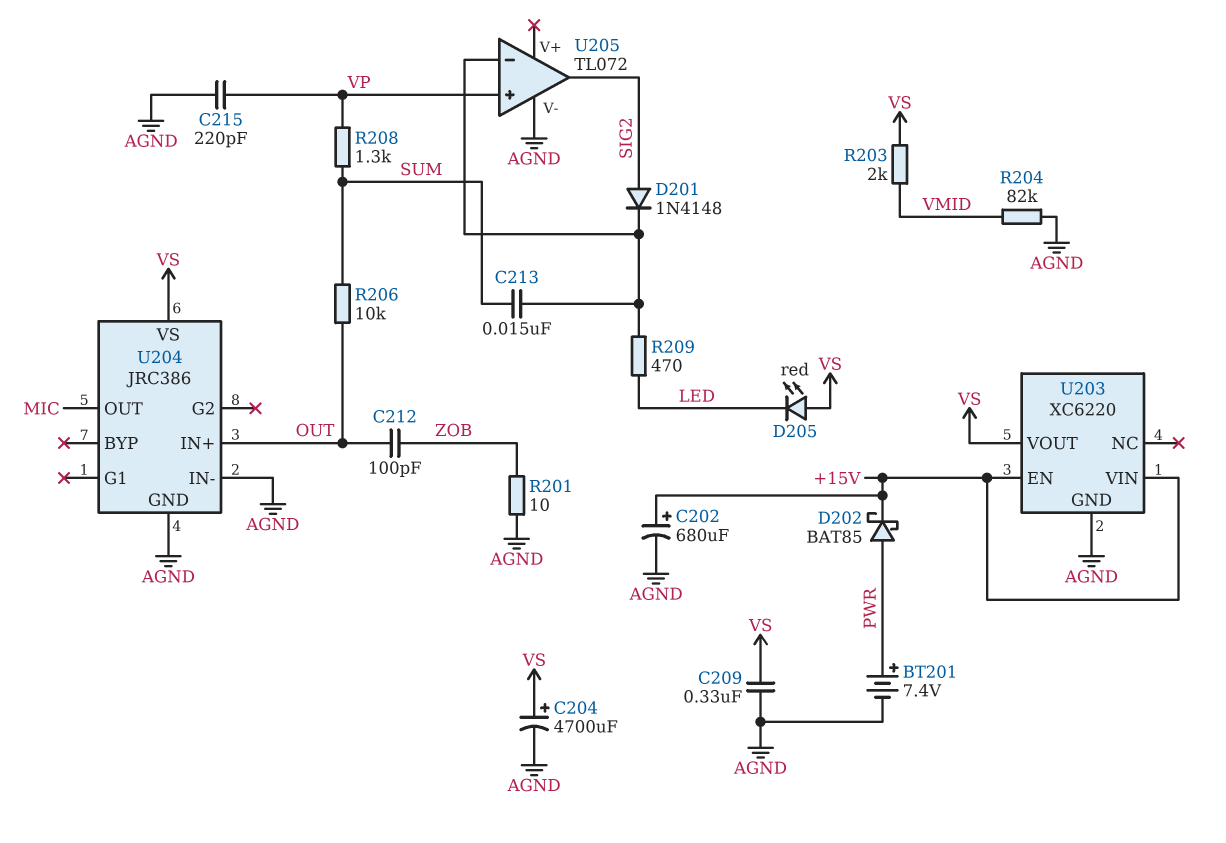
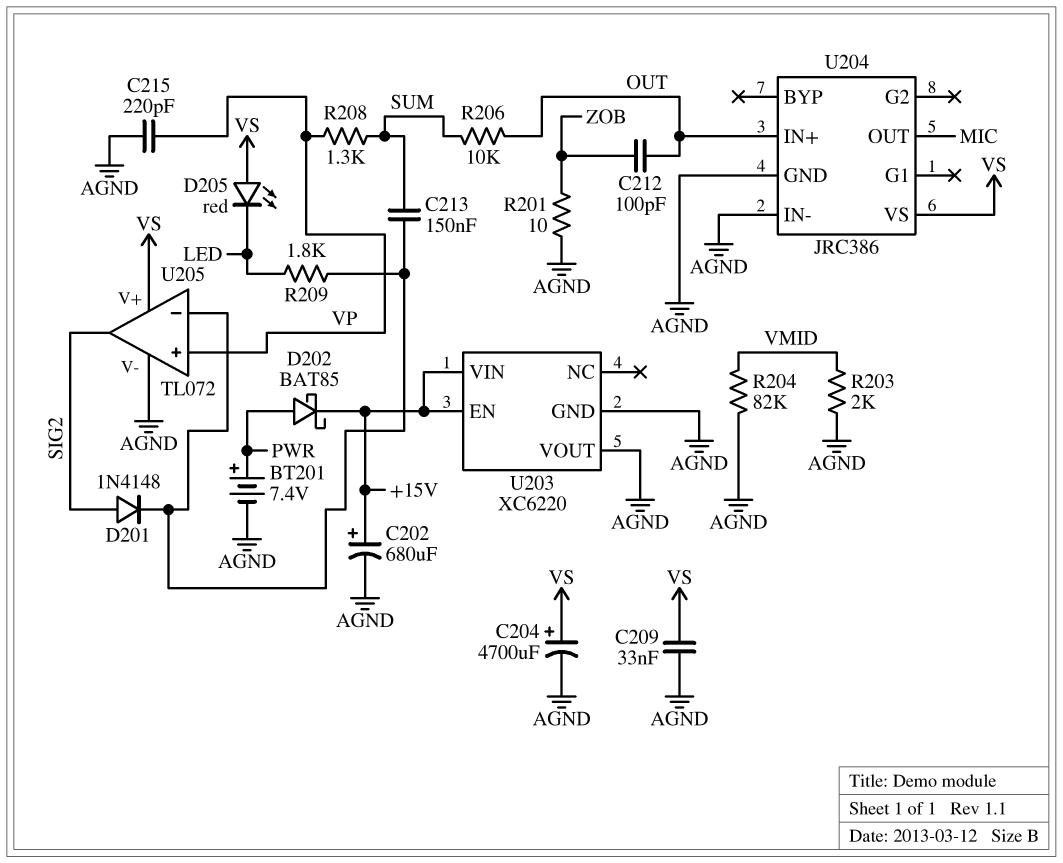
C209: 330nF (AGND, VS) -> 33nF (AGND, VS)
C213: 15nF (SUM, U205/in-) -> 150nF (SUM, U205/in-)
R203: 2k (VMID, VS) -> 2k (AGND, VMID)
R209: 470 (LED, U205/in-) -> 1.8k (LED, U205/in-)
U203 pin VOUT: VS -> AGND
U205 pin V+: none -> VS

